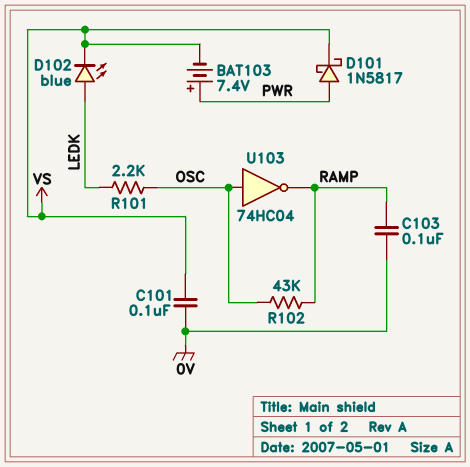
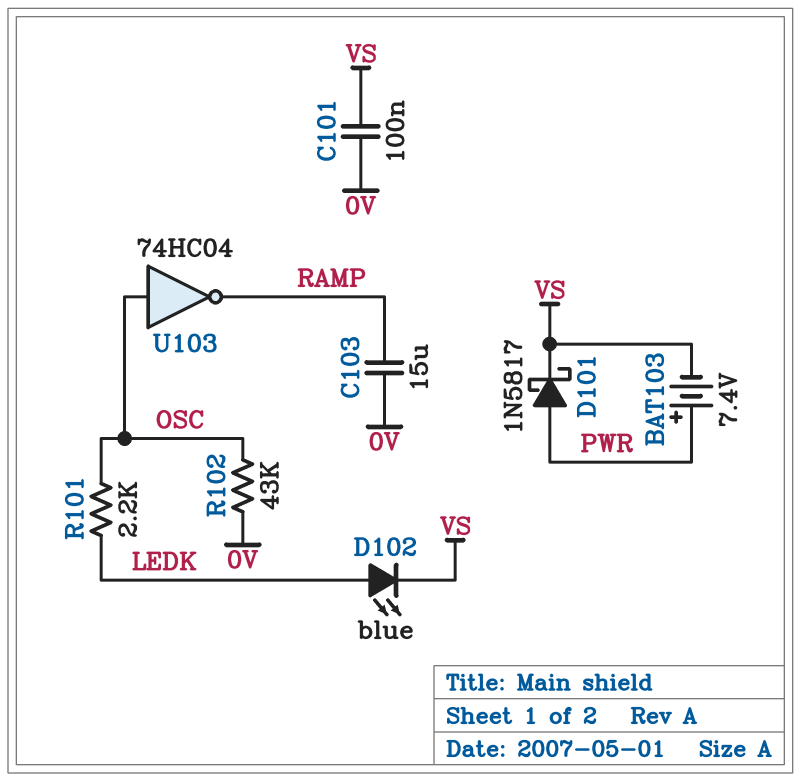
C103: 100nF (0V, RAMP) -> 15uF (0V, RAMP)
R102: 43k (OSC, RAMP) -> 43k (0V, OSC)

